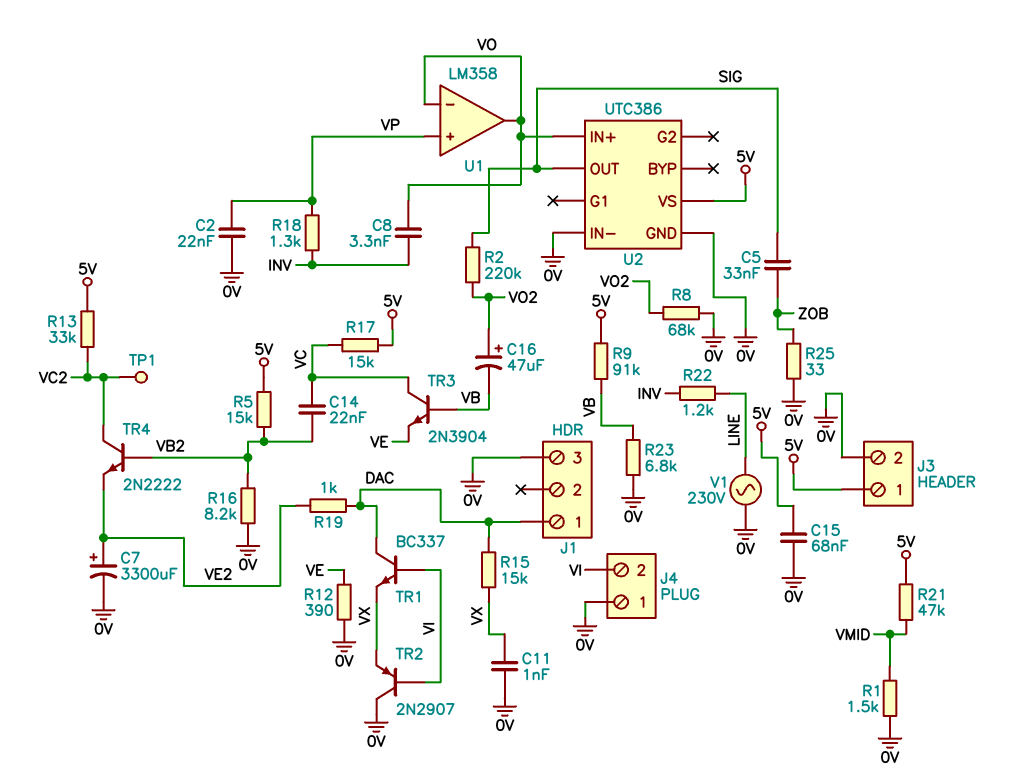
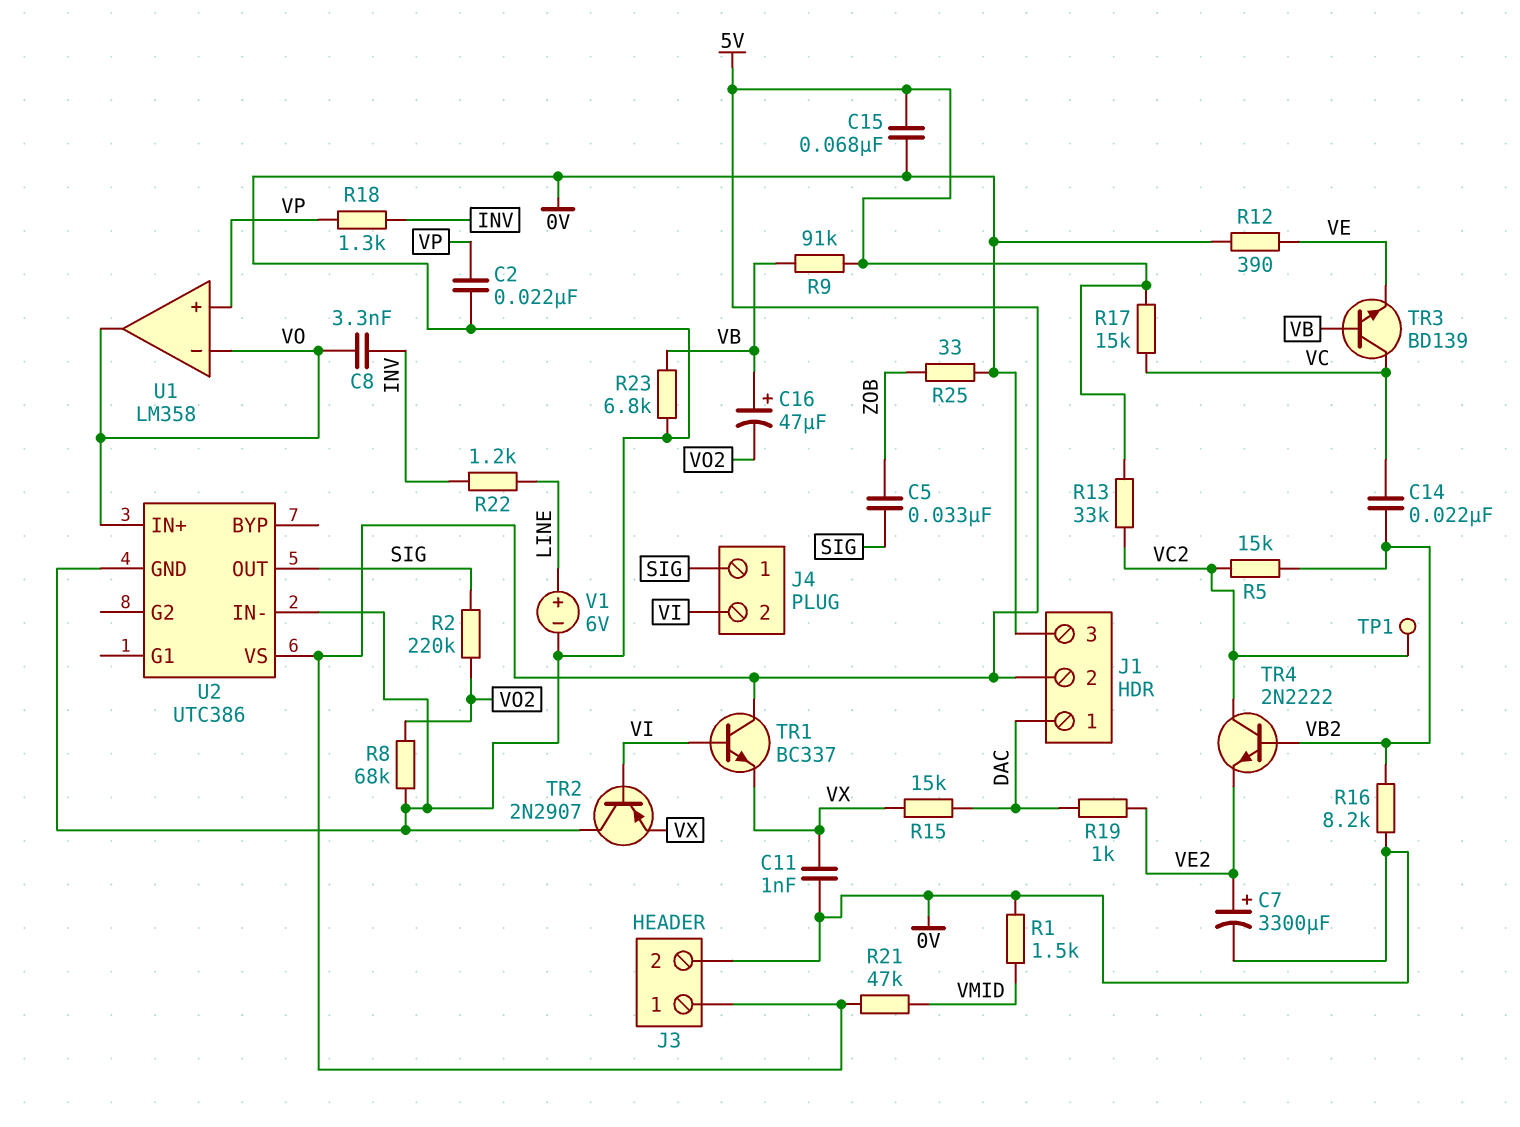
C16: 47uF (plus VO2, minus VB) -> 47uF (plus VB, minus VO2)
J1 pin 2: none -> 5V
J4 pin 1: 0V -> SIG
R5: 15k (5V, VB2) -> 15k (VB2, VC2)
TR1: NPN BC337 (B VI, C DAC, E VX) -> NPN BC337 (B VI, C 5V, E VX)
TR3: NPN 2N3904 (B VB, C VC, E VE) -> NPN BD139 (B VB, C VC, E VE)
V1: AC 230V (0V, LINE) -> 6V (plus LINE, minus 0V)

